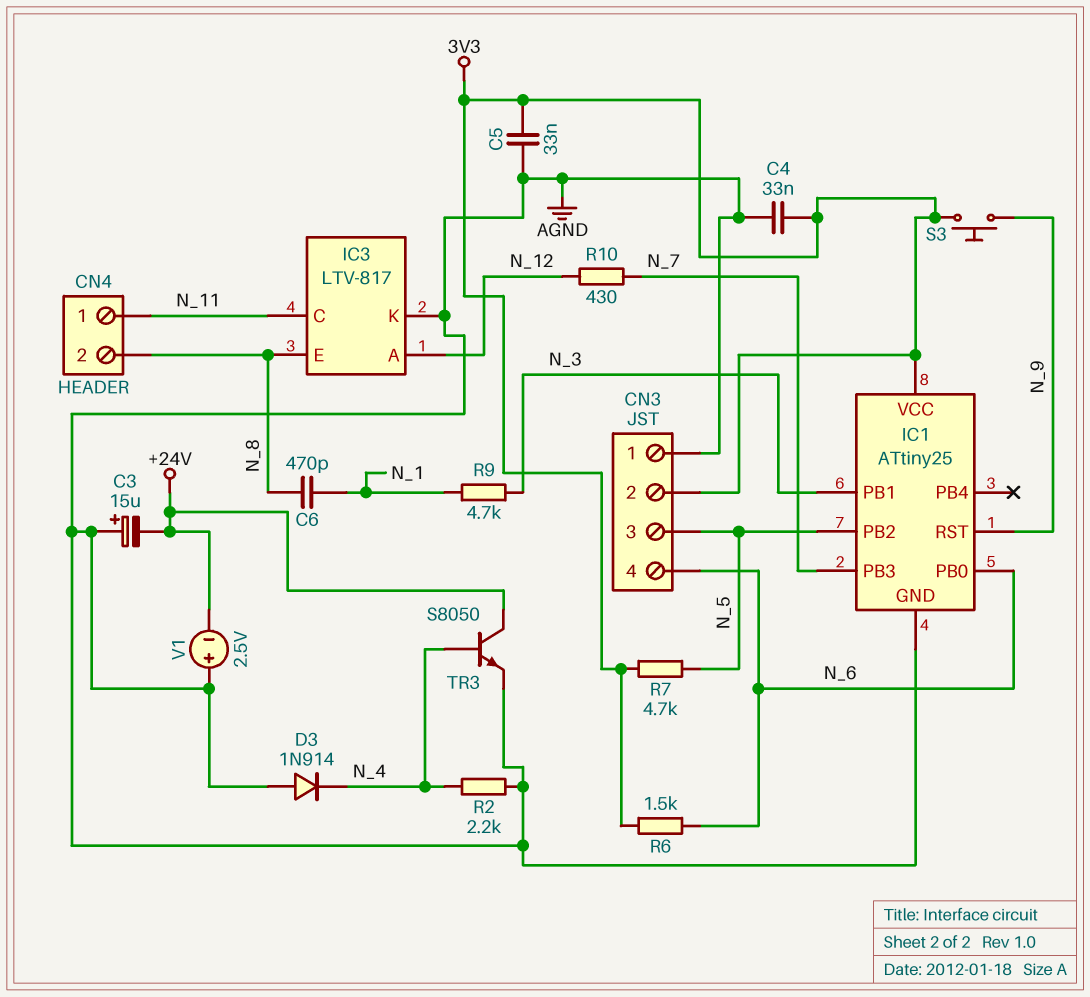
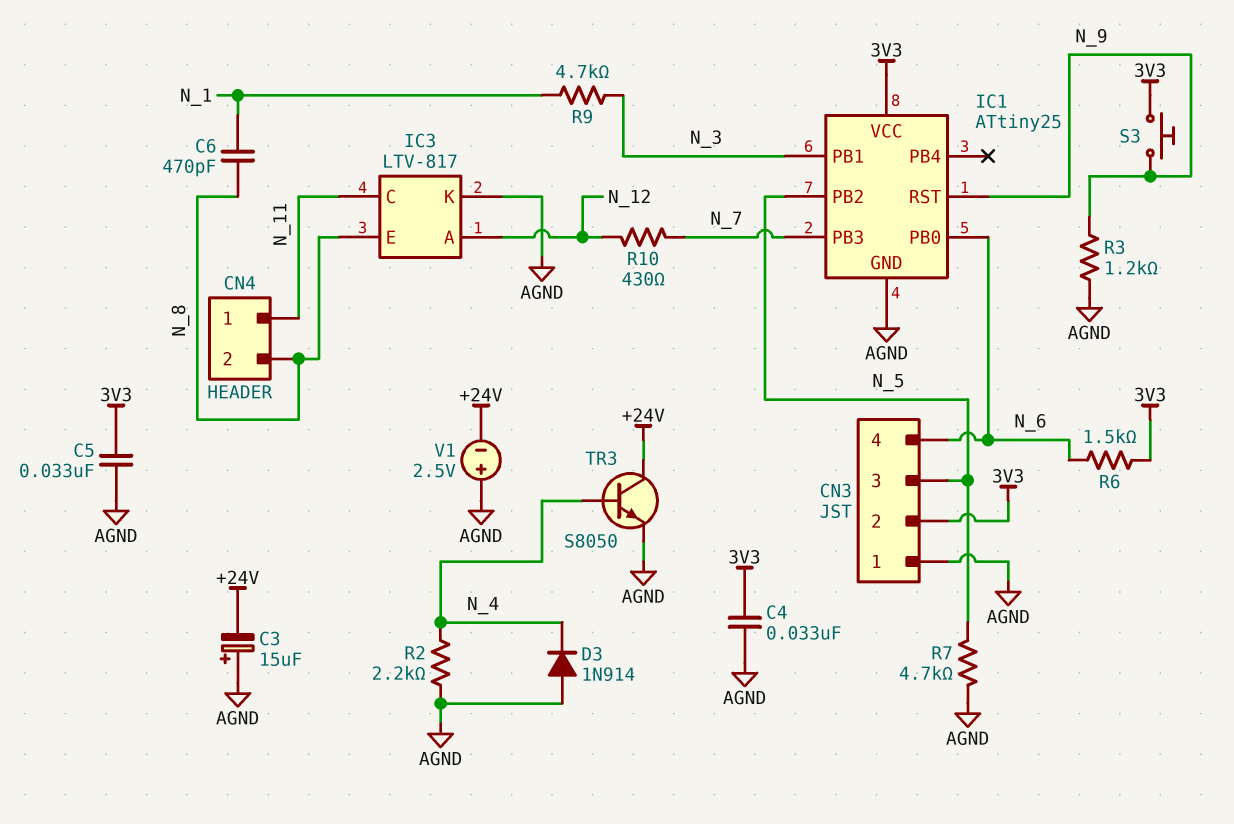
R3: none -> 1.2k (AGND, N_9)
R7: 4.7k (3V3, N_5) -> 4.7k (AGND, N_5)

